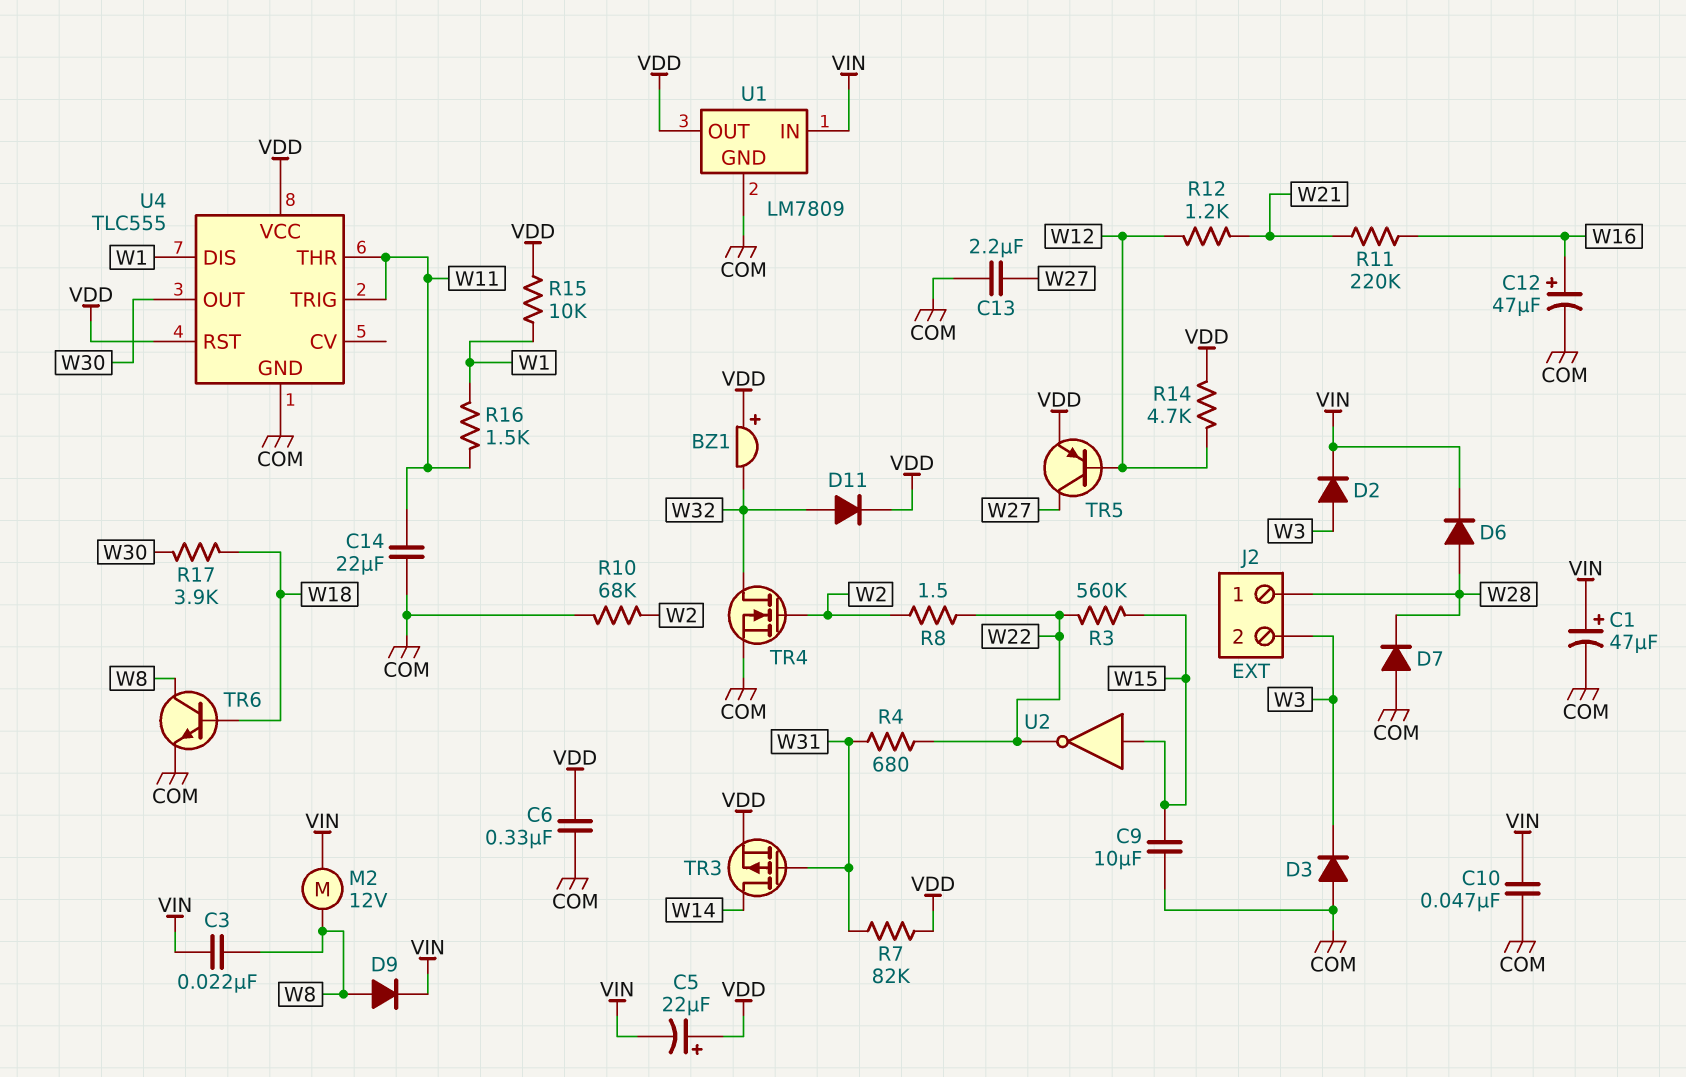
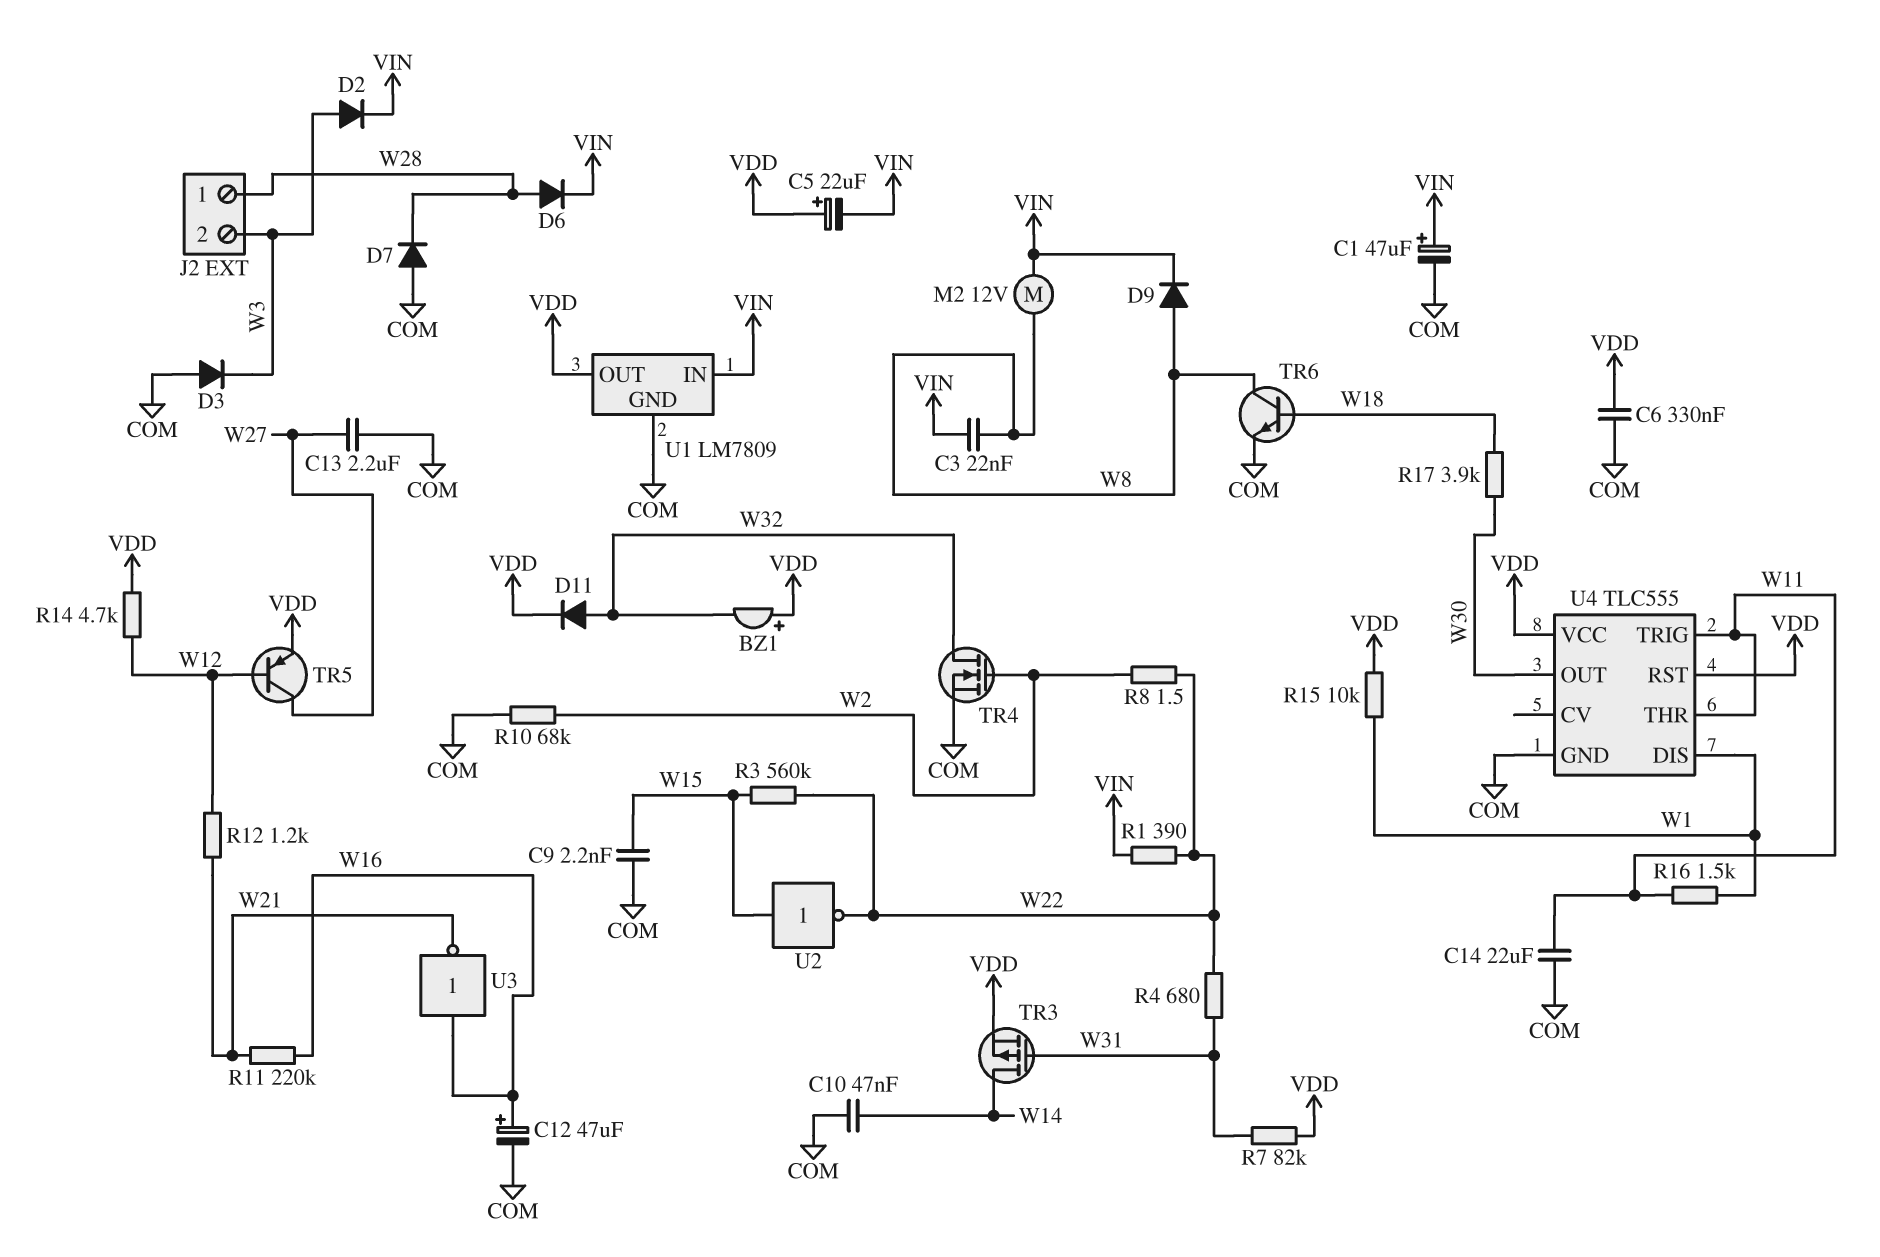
C9: 10uF (COM, W15) -> 2.2nF (COM, W15)
C10: 47nF (COM, VIN) -> 47nF (COM, W14)
R1: none -> 390 (VIN, W22)
U3: none -> NOT (in W16, out W21)

